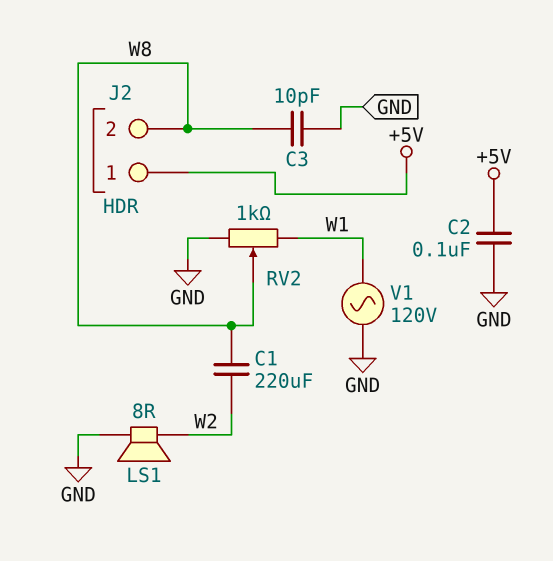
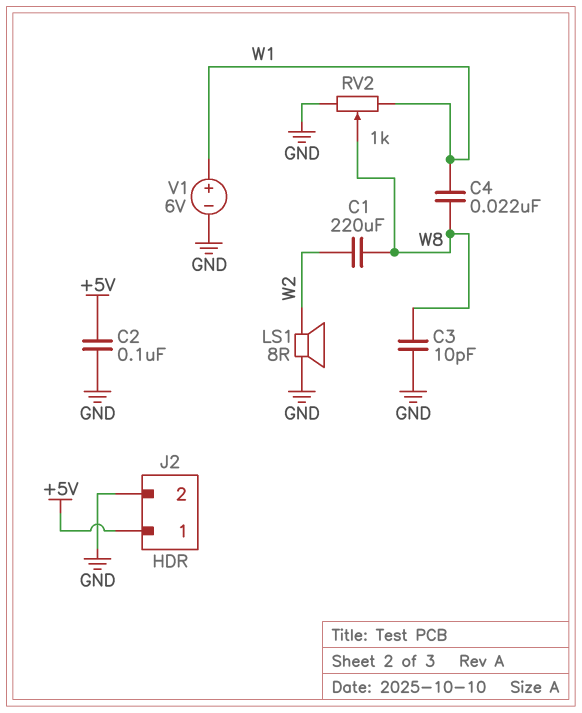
C4: none -> 22nF (W1, W8)
J2 pin 2: W8 -> GND
V1: AC 120V (GND, W1) -> 6V (plus W1, minus GND)

